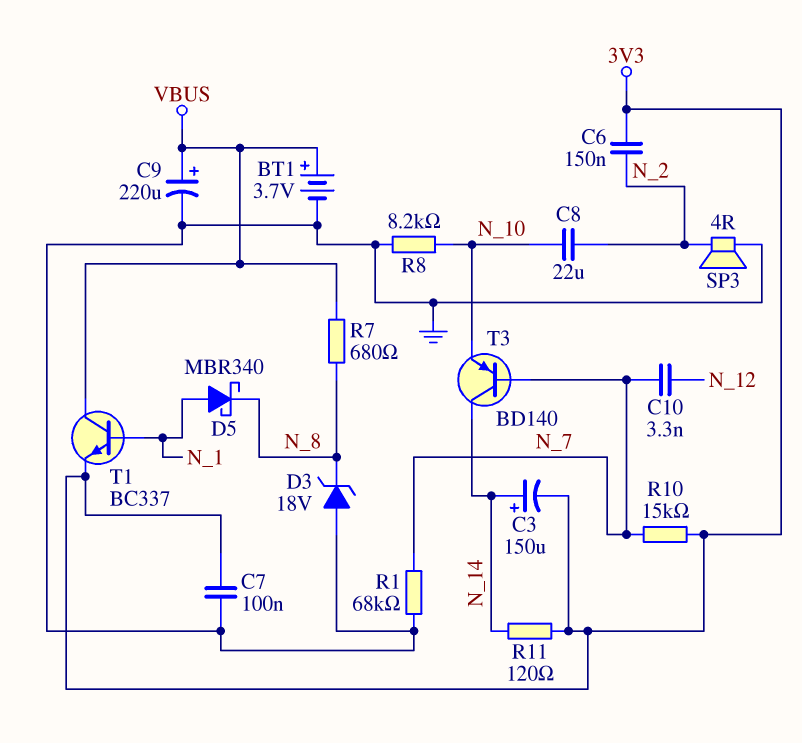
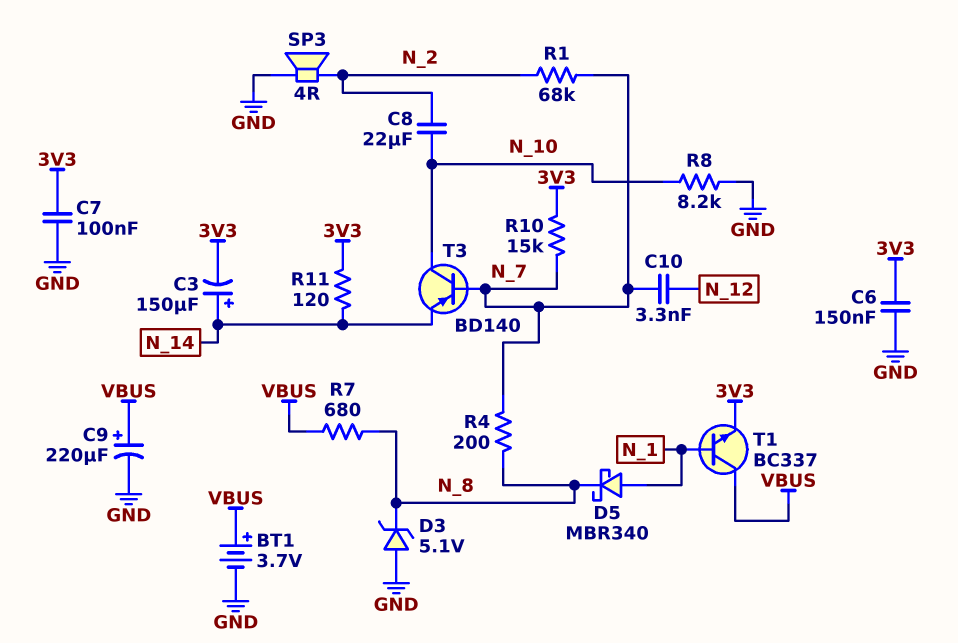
C6: 150nF (3V3, N_2) -> 150nF (3V3, GND)
D3: zener 18V (A GND, K N_8) -> zener 5.1V (A GND, K N_8)
R1: 68k (GND, N_7) -> 68k (N_2, N_7)
R4: none -> 200 (N_7, N_8)
T3: PNP BD140 (B N_7, C N_14, E N_10) -> PNP BD140 (B N_7, C N_10, E N_14)

